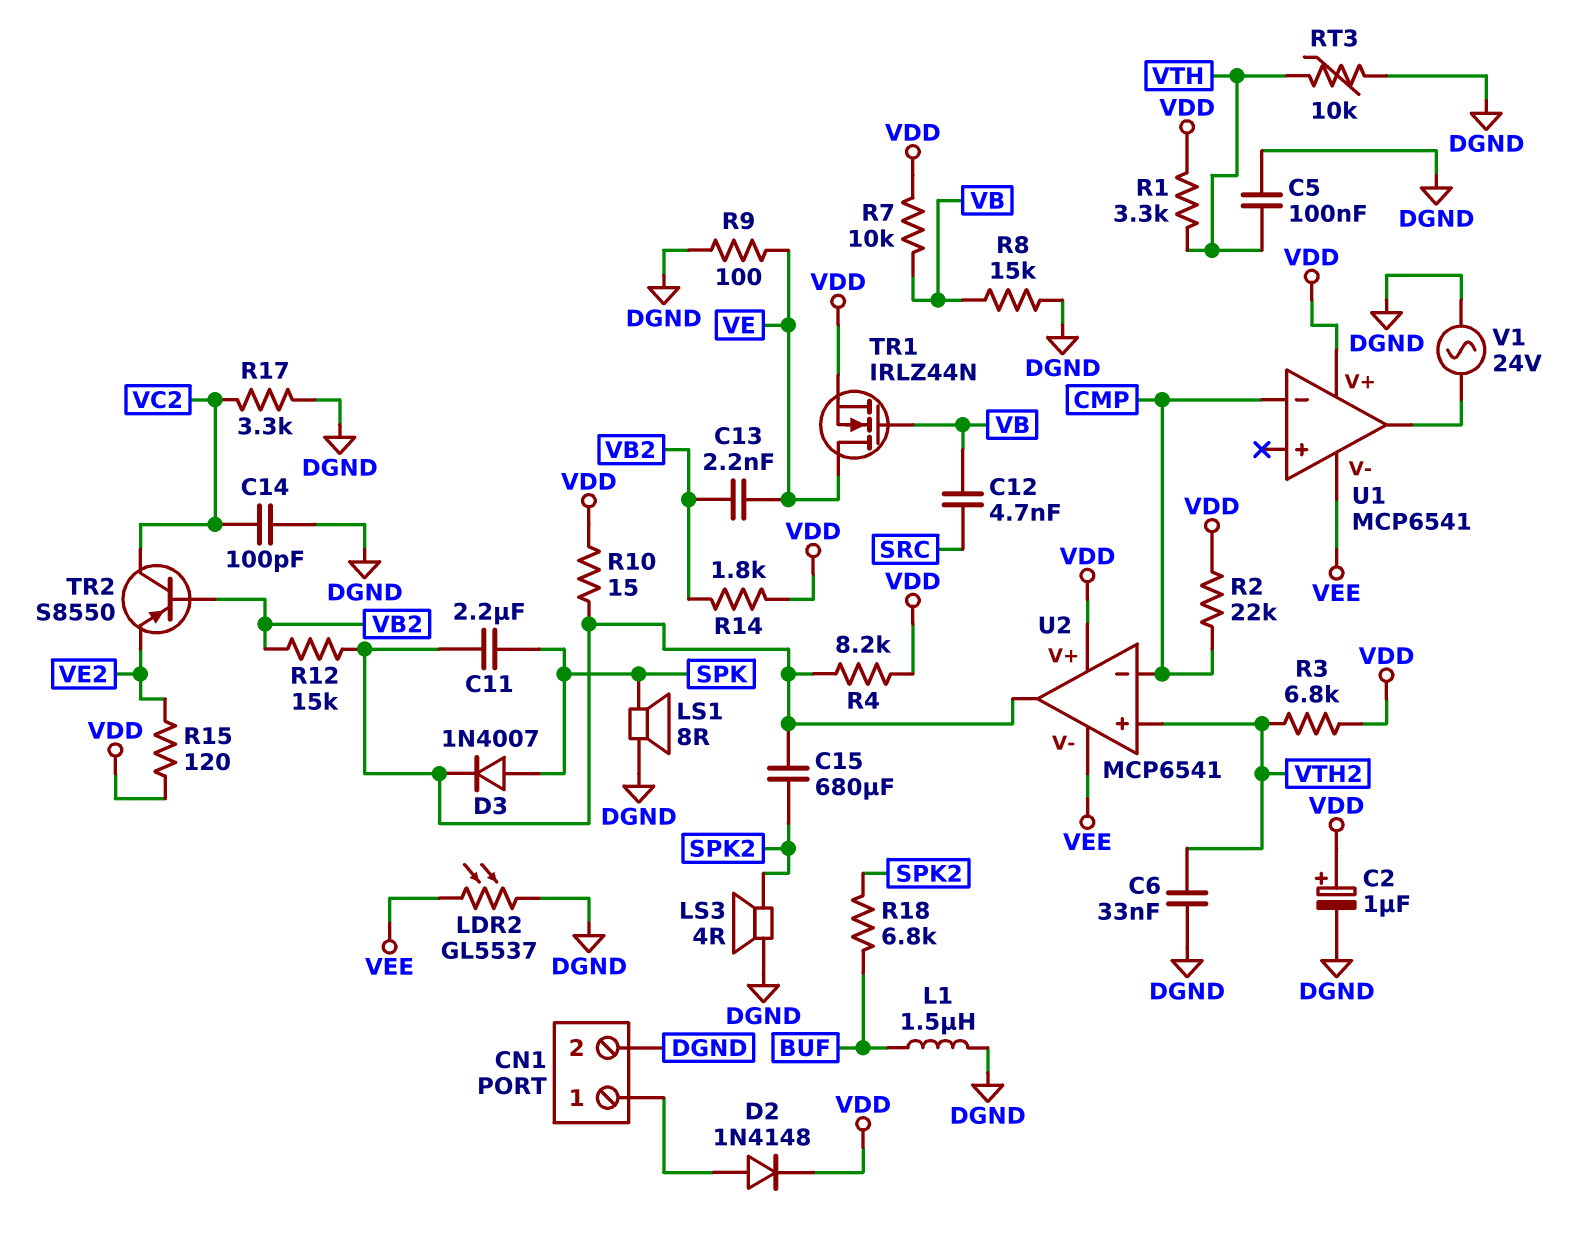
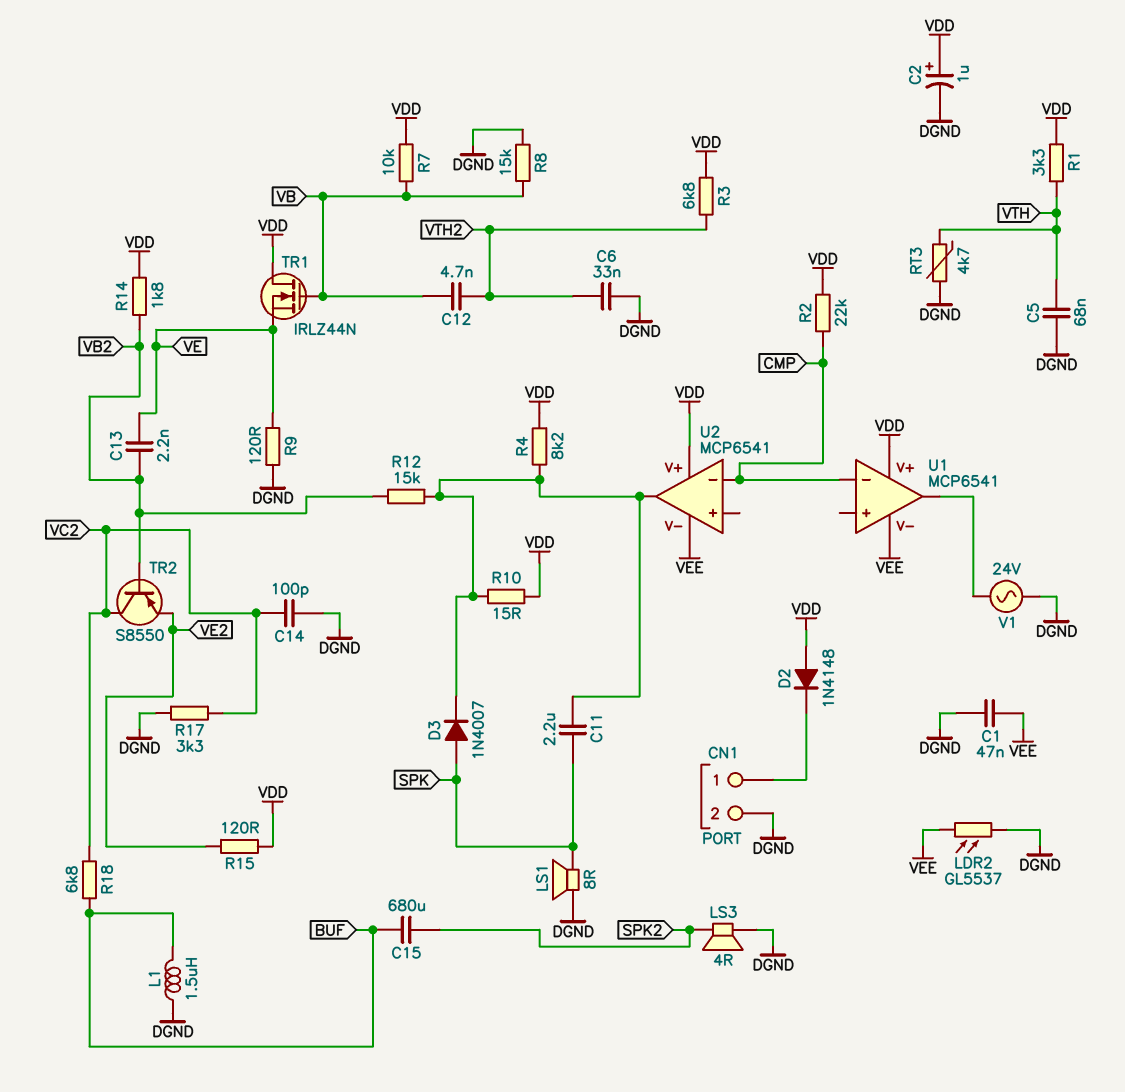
C1: none -> 47nF (DGND, VEE)
C5: 100nF (DGND, VTH) -> 68nF (DGND, VTH)
C12: 4.7nF (SRC, VB) -> 4.7nF (VB, VTH2)
C15: 680uF (SPK2, U2/out) -> 680uF (BUF, SPK2)
D2: diode 1N4148 (A CN1/1, K VDD) -> diode 1N4148 (A VDD, K CN1/1)
R9: 100 (DGND, VE) -> 120 (DGND, VE)
R18: 6.8k (BUF, SPK2) -> 6.8k (BUF, VC2)
RT3: 10k (DGND, VTH) -> 4.7k (DGND, VTH)
TR1: NMOS IRLZ44N (G VB, D VE, S VDD) -> NMOS IRLZ44N (G VB, D VDD, S VE)
U2 pin in+: VTH2 -> none

